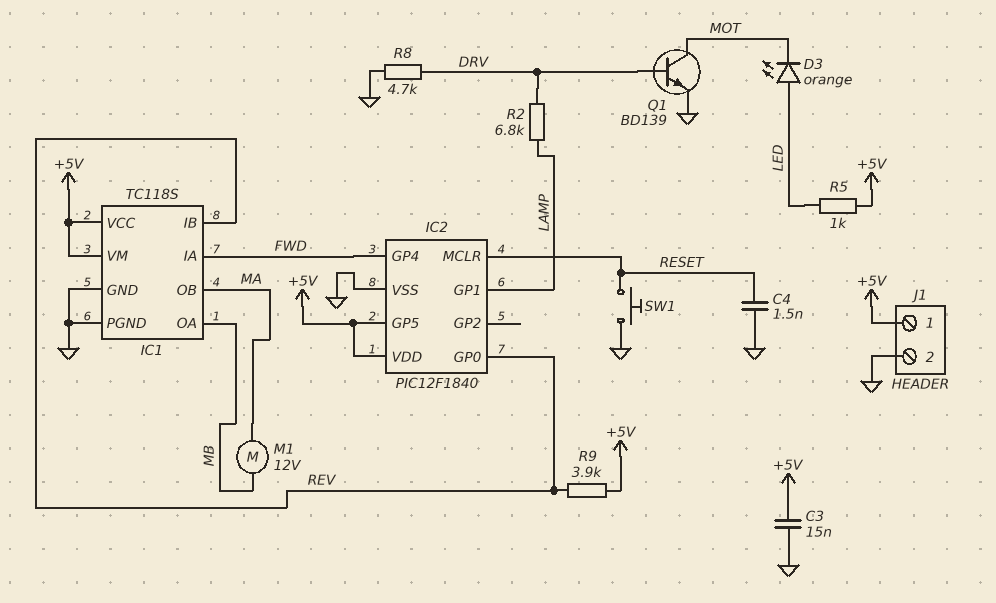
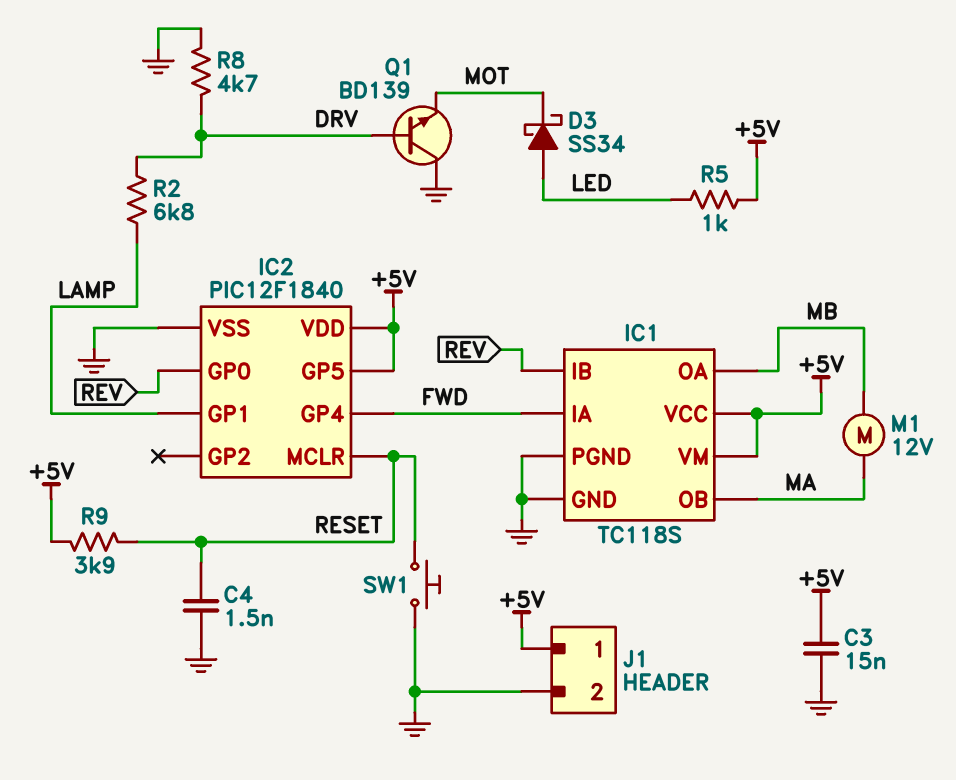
D3: LED orange (A LED, K MOT) -> schottky SS34 (A LED, K MOT)
Q1: NPN BD139 (B DRV, C MOT, E GND) -> NPN BD139 (B DRV, C GND, E MOT)
R9: 3.9k (+5V, REV) -> 3.9k (+5V, RESET)

